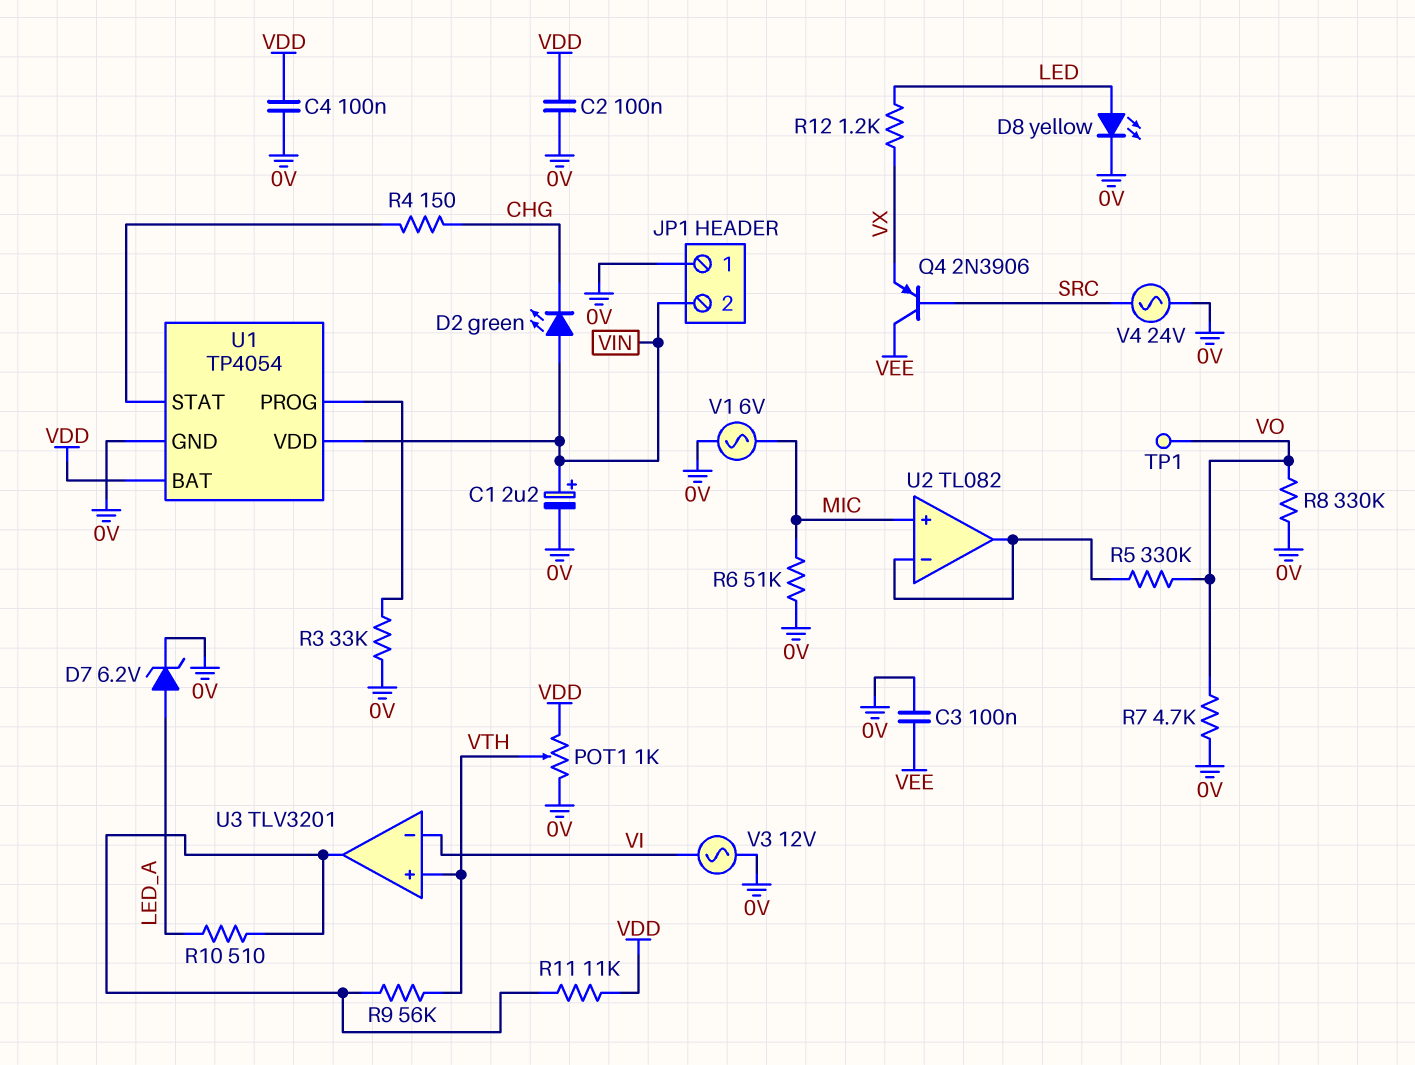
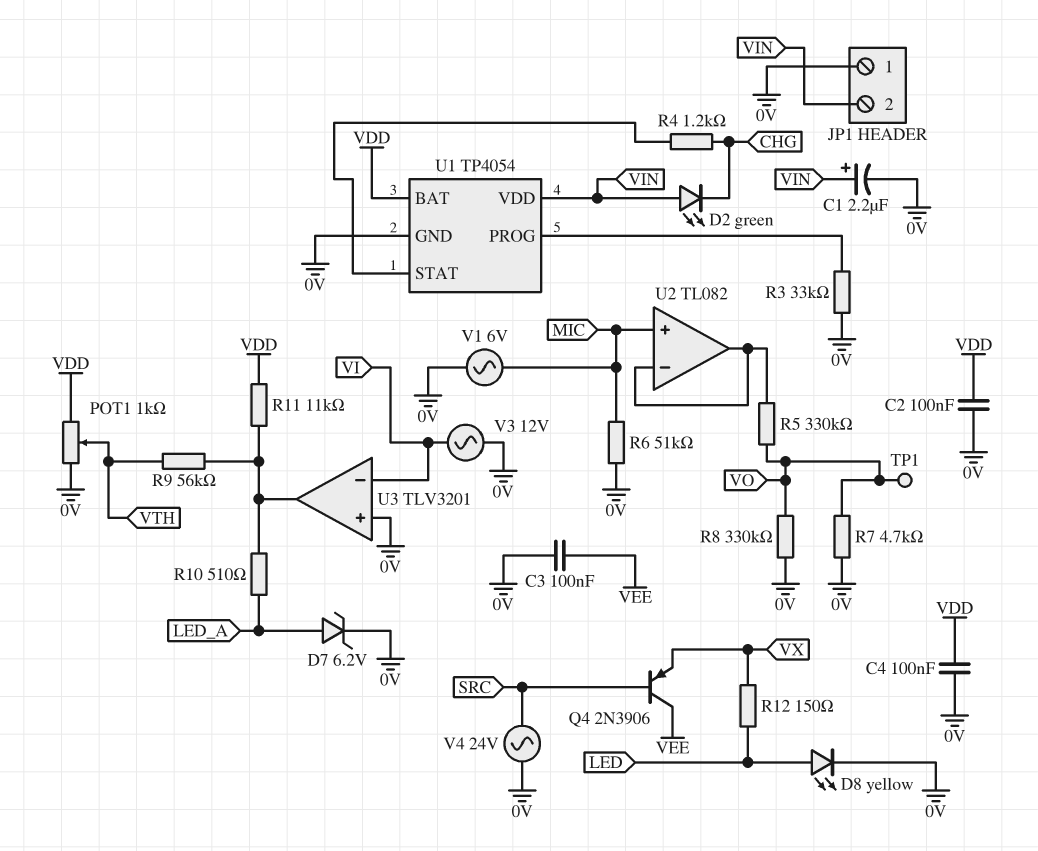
R4: 150 (CHG, U1/STAT) -> 1.2k (CHG, U1/STAT)
R12: 1.2k (LED, VX) -> 150 (LED, VX)
U3 pin in+: VTH -> 0V

